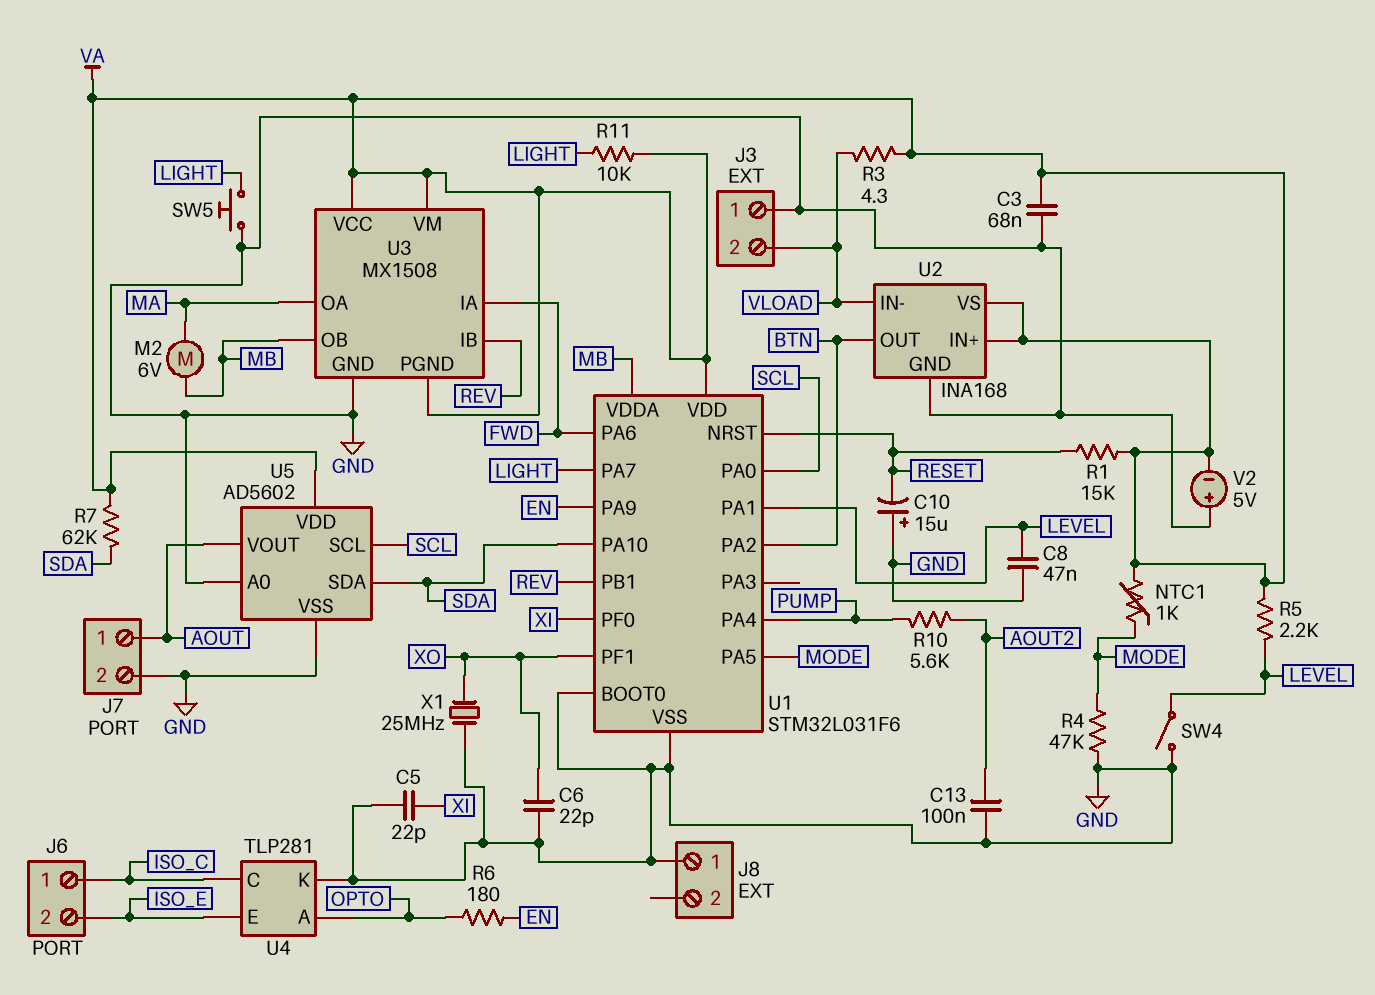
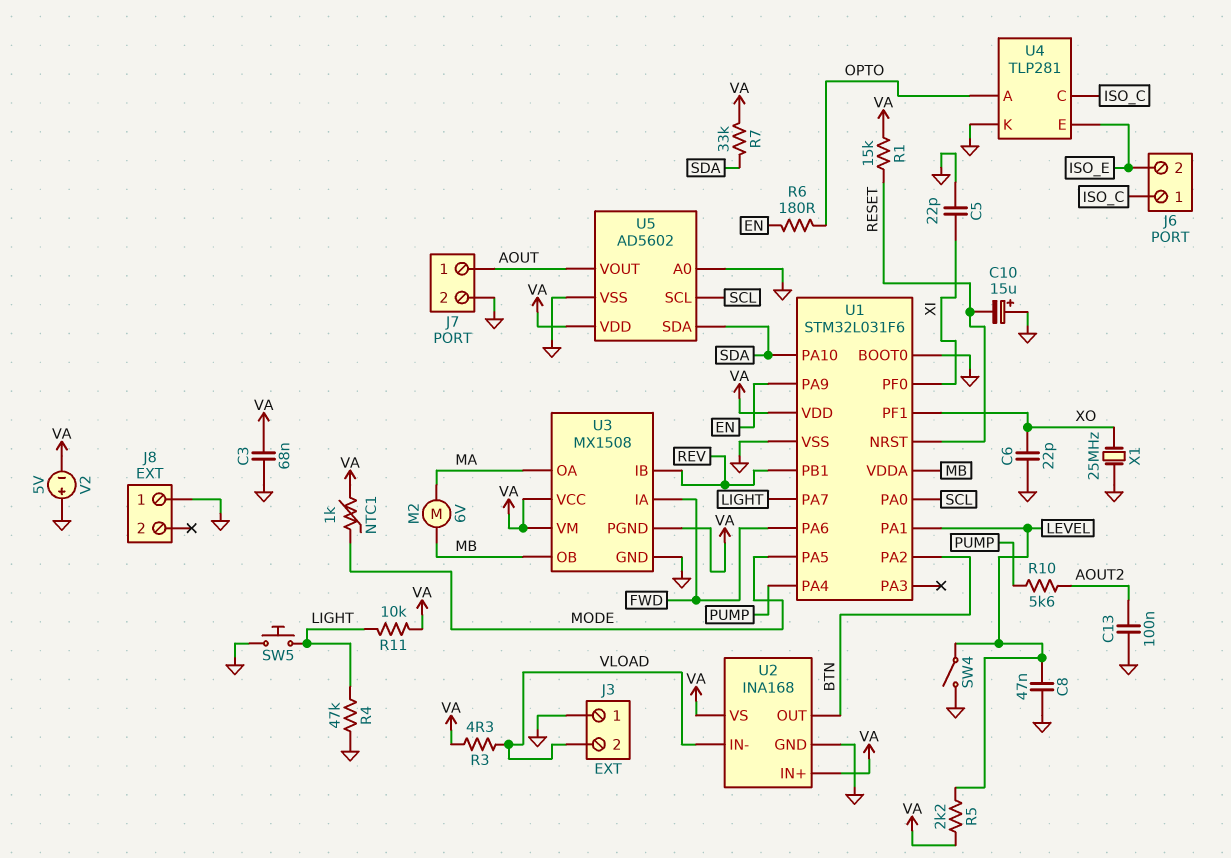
R4: 47k (GND, MODE) -> 47k (GND, LIGHT)
R7: 62k (SDA, VA) -> 33k (SDA, VA)

